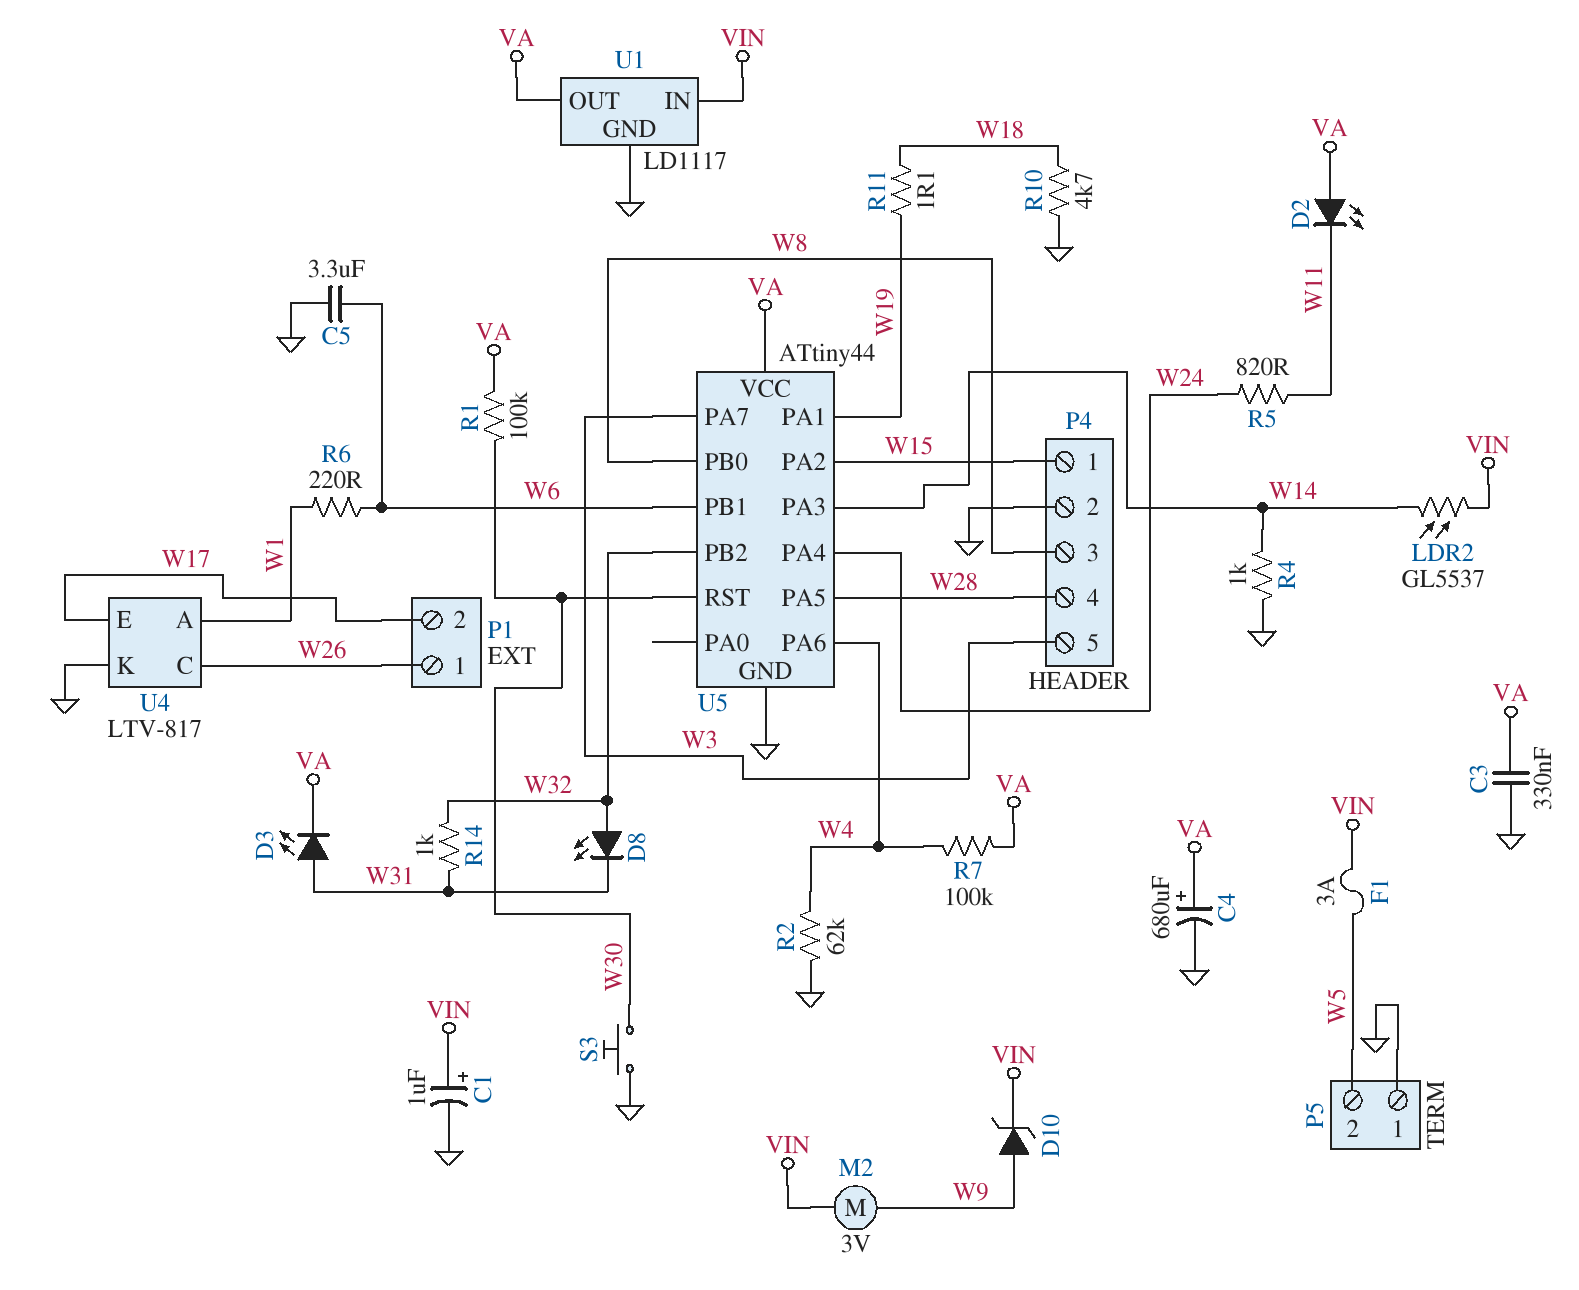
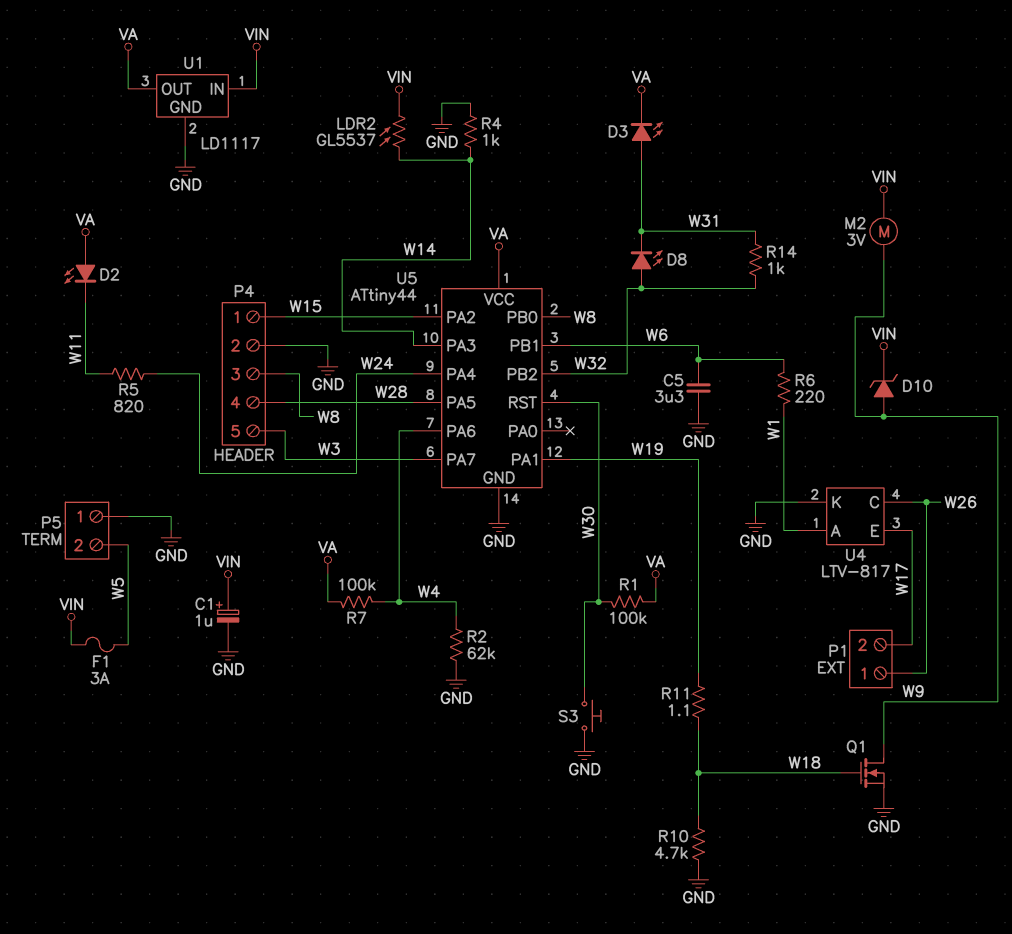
C3: 330nF (GND, VA) -> none
C4: 680uF (plus VA, minus GND) -> none
Q1: none -> NMOS (G W18, D W9, S GND)

